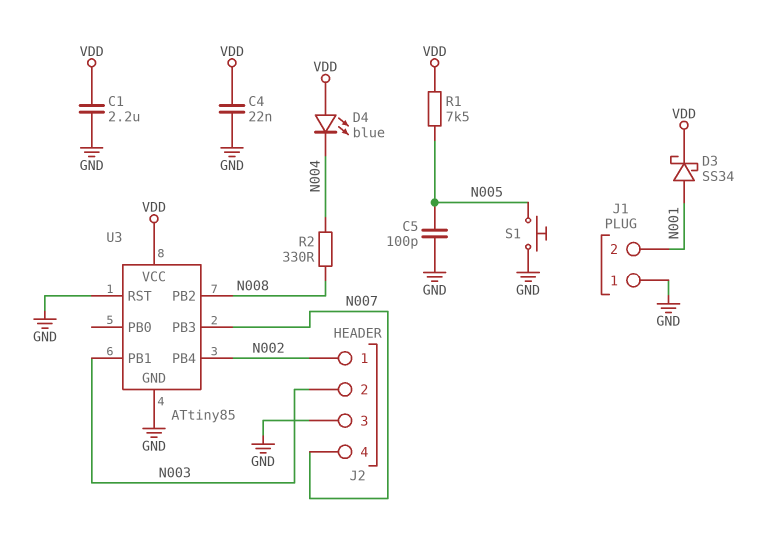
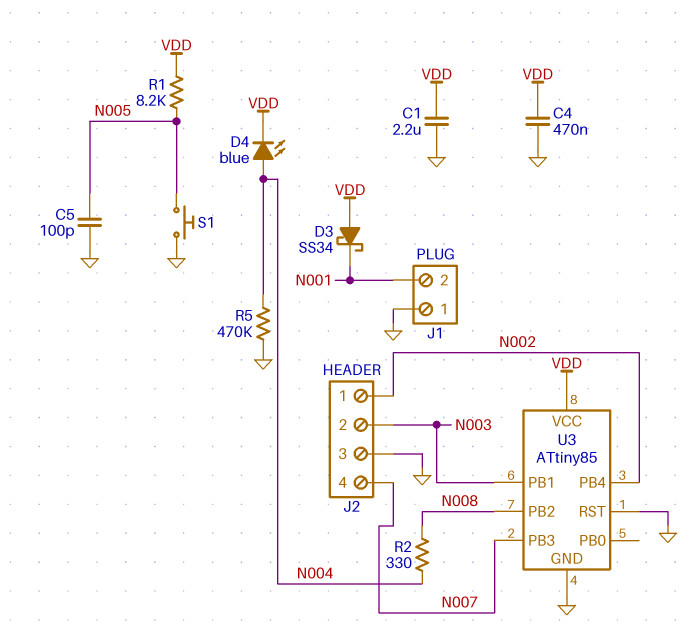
C4: 22nF (GND, VDD) -> 470nF (GND, VDD)
D3: schottky SS34 (A N001, K VDD) -> schottky SS34 (A VDD, K N001)
D4: LED blue (A VDD, K N004) -> LED blue (A N004, K VDD)
R1: 7.5k (N005, VDD) -> 8.2k (N005, VDD)
R5: none -> 470k (GND, N004)

